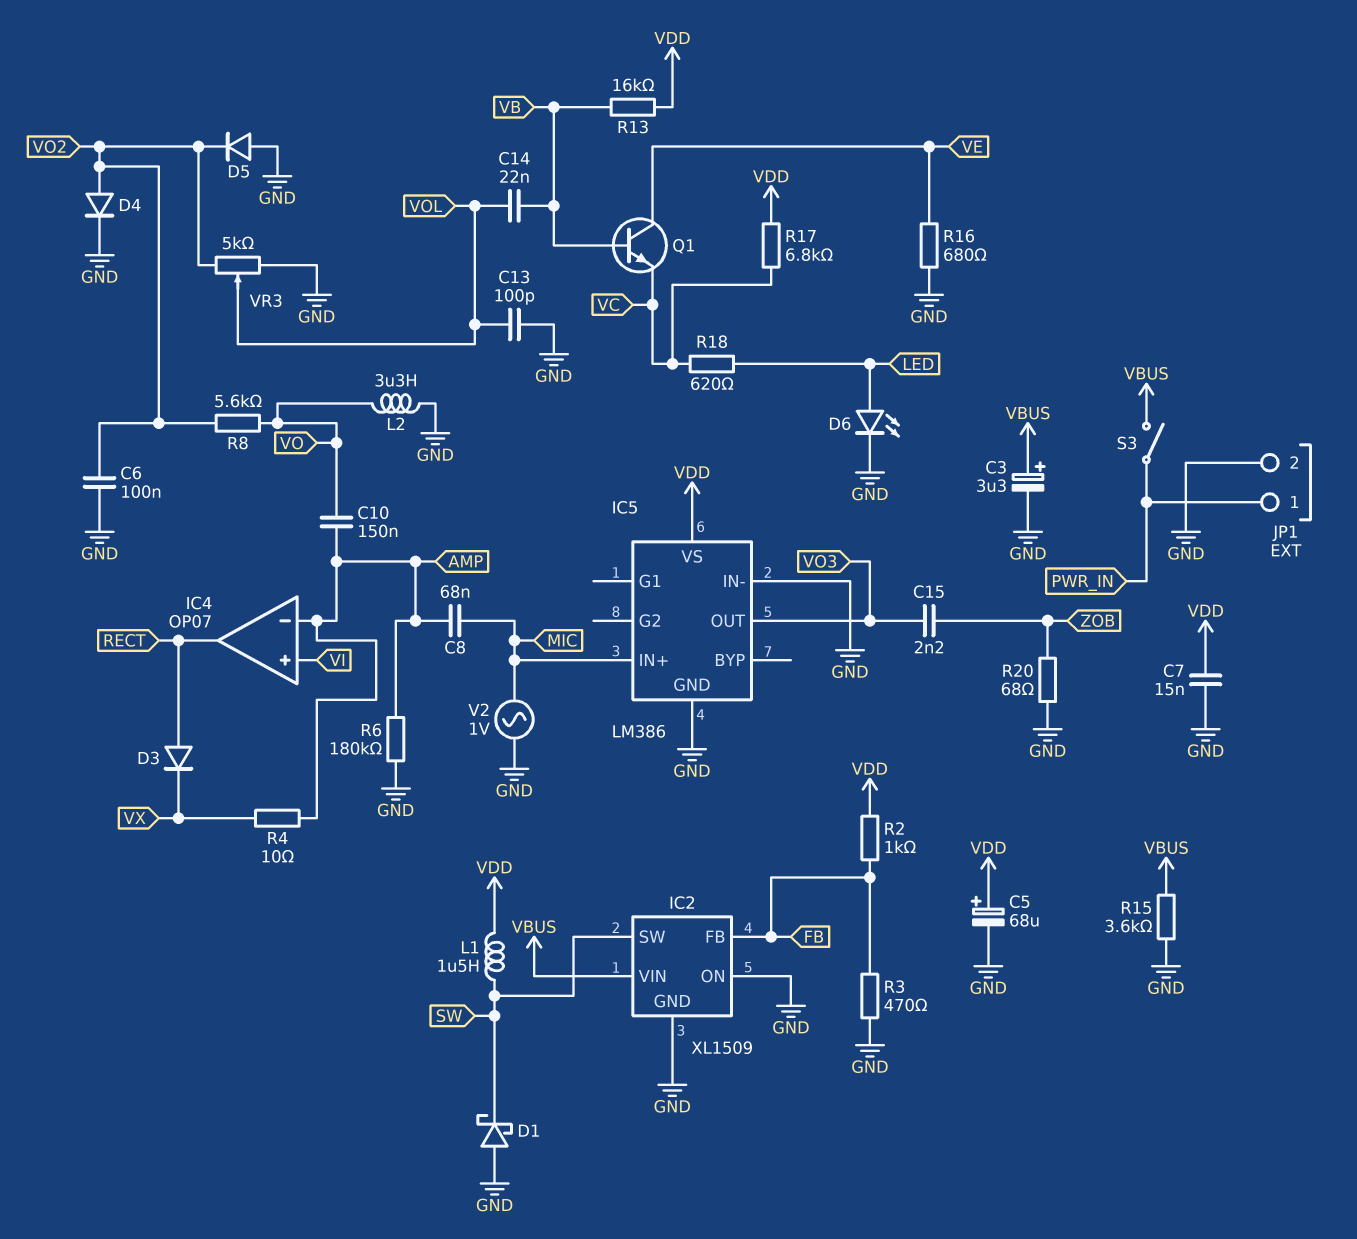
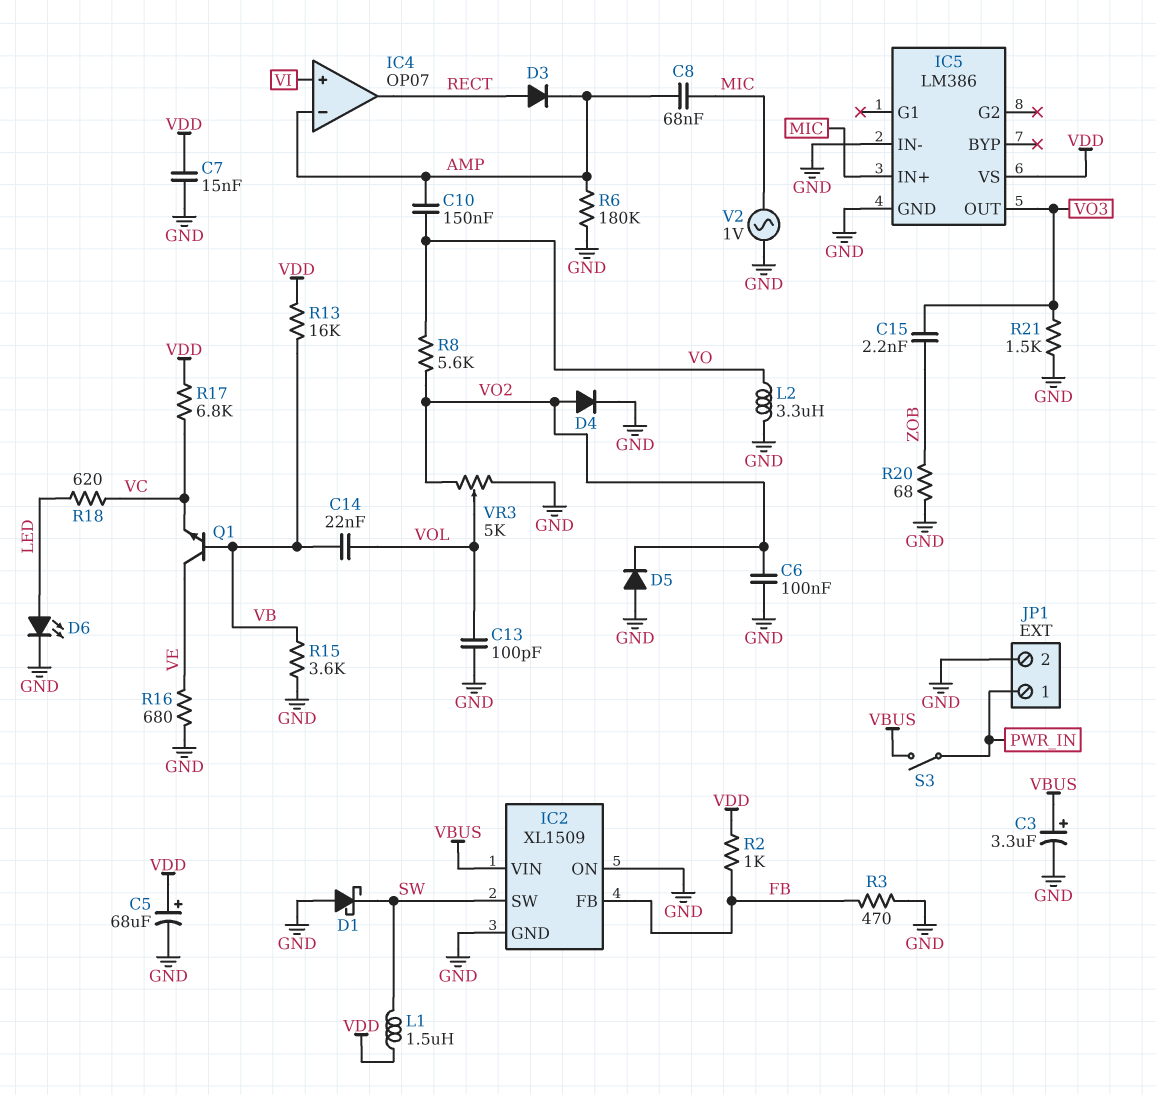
D3: diode (A RECT, K VX) -> diode (A RECT, K AMP)
R4: 10 (AMP, VX) -> none
R15: 3.6k (GND, VBUS) -> 3.6k (GND, VB)
R21: none -> 1.5k (GND, VO3)

